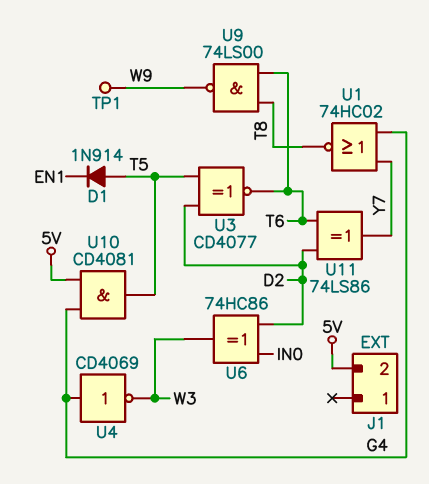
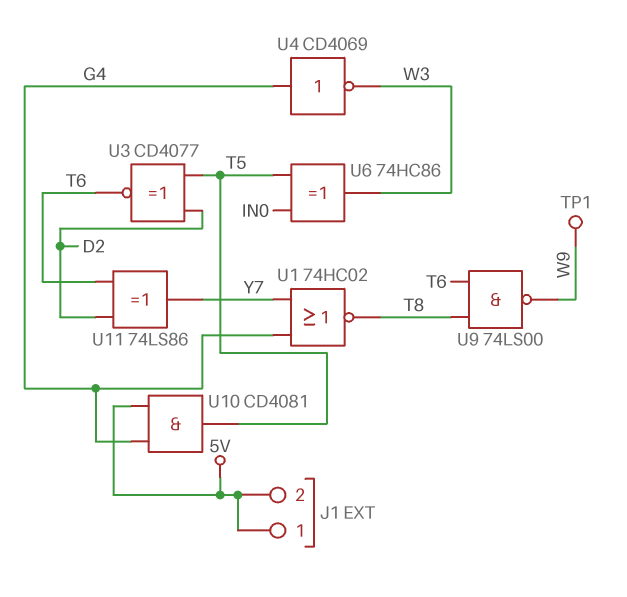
D1: diode 1N914 (A T5, K EN1) -> none
J1 pin 1: none -> 5V
U6: XOR 74HC86 (in D2, in IN0, out W3) -> XOR 74HC86 (in IN0, in T5, out W3)

